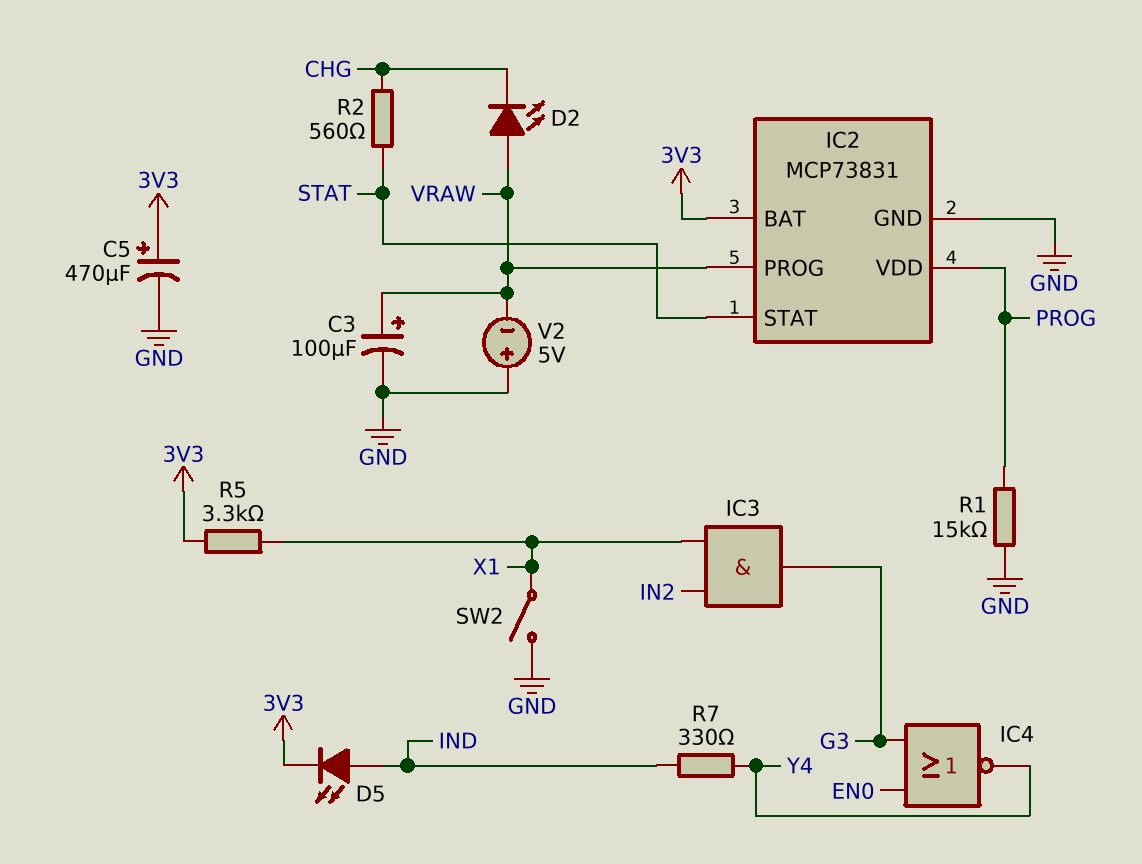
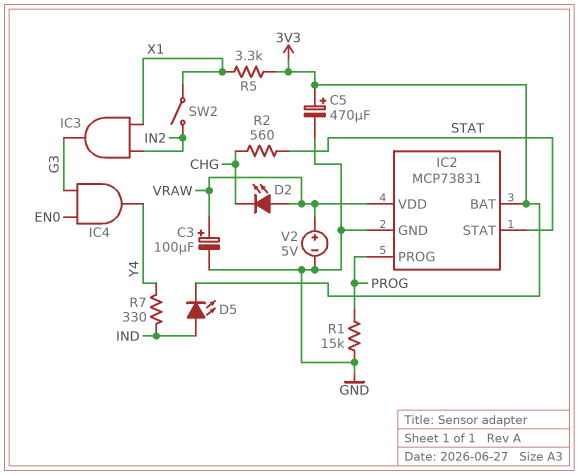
IC2 pin PROG: VRAW -> PROG
IC2 pin VDD: PROG -> VRAW
IC4: NOR (in EN0, in G3, out Y4) -> AND (in EN0, in G3, out Y4)
SW2: switch (GND, X1) -> switch (IN2, X1)
V2: 5V (plus GND, minus VRAW) -> 5V (plus VRAW, minus GND)

